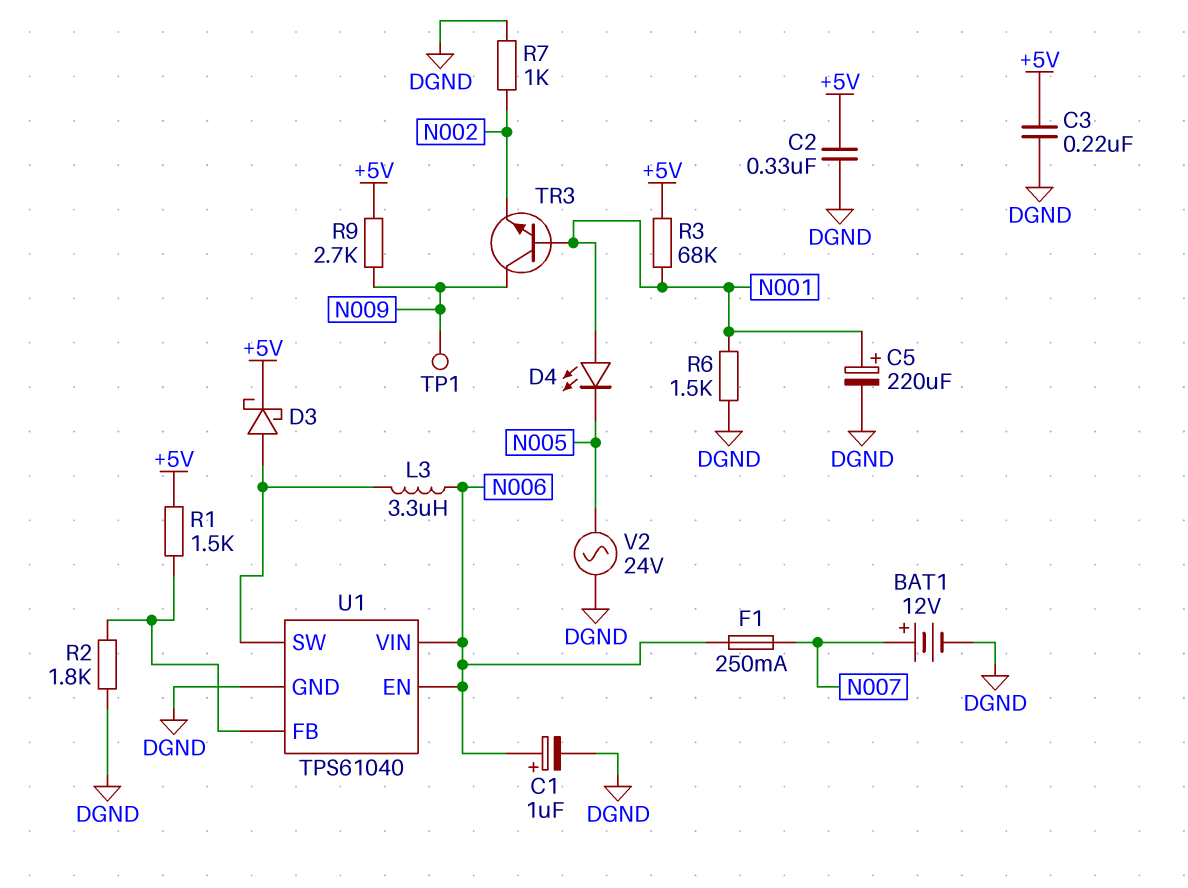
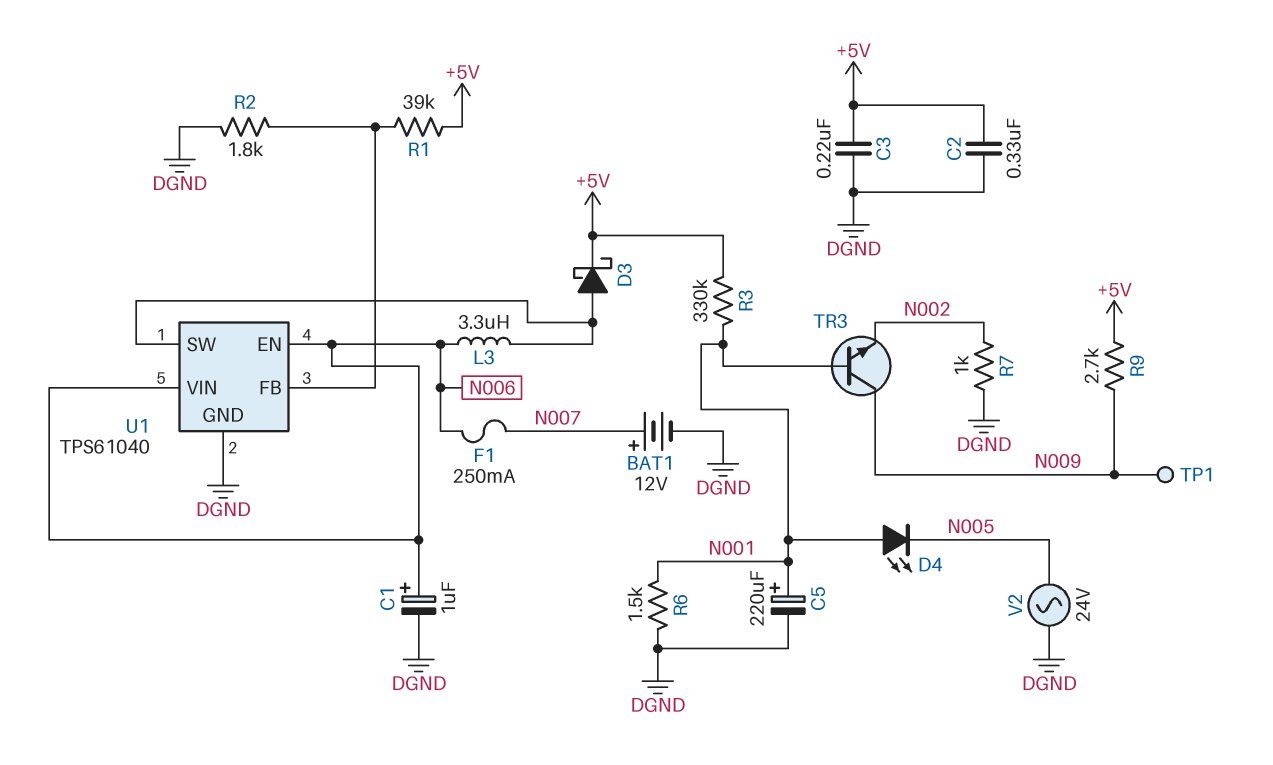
R1: 1.5k (+5V, U1/FB) -> 39k (+5V, U1/FB)
R3: 68k (+5V, N001) -> 330k (+5V, N001)

